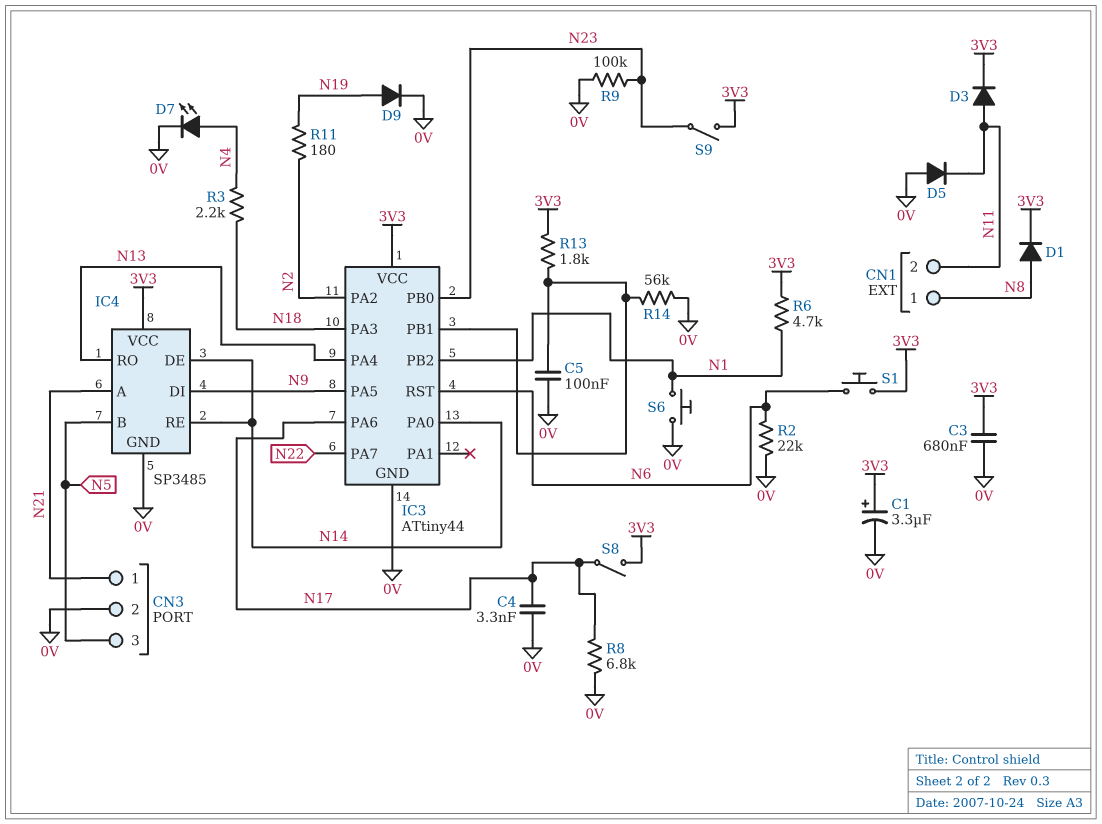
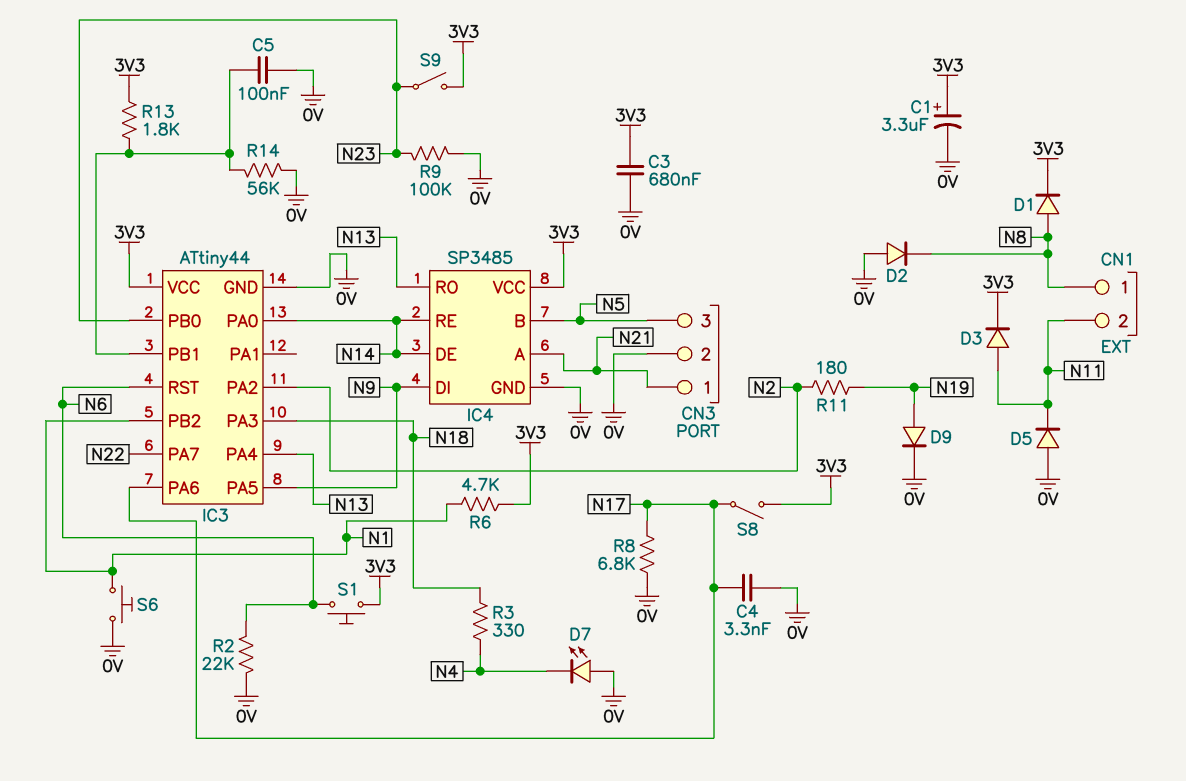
D2: none -> diode (A 0V, K N8)
D7: LED (A N4, K 0V) -> LED (A 0V, K N4)
R3: 2.2k (N4, N18) -> 330 (N4, N18)

